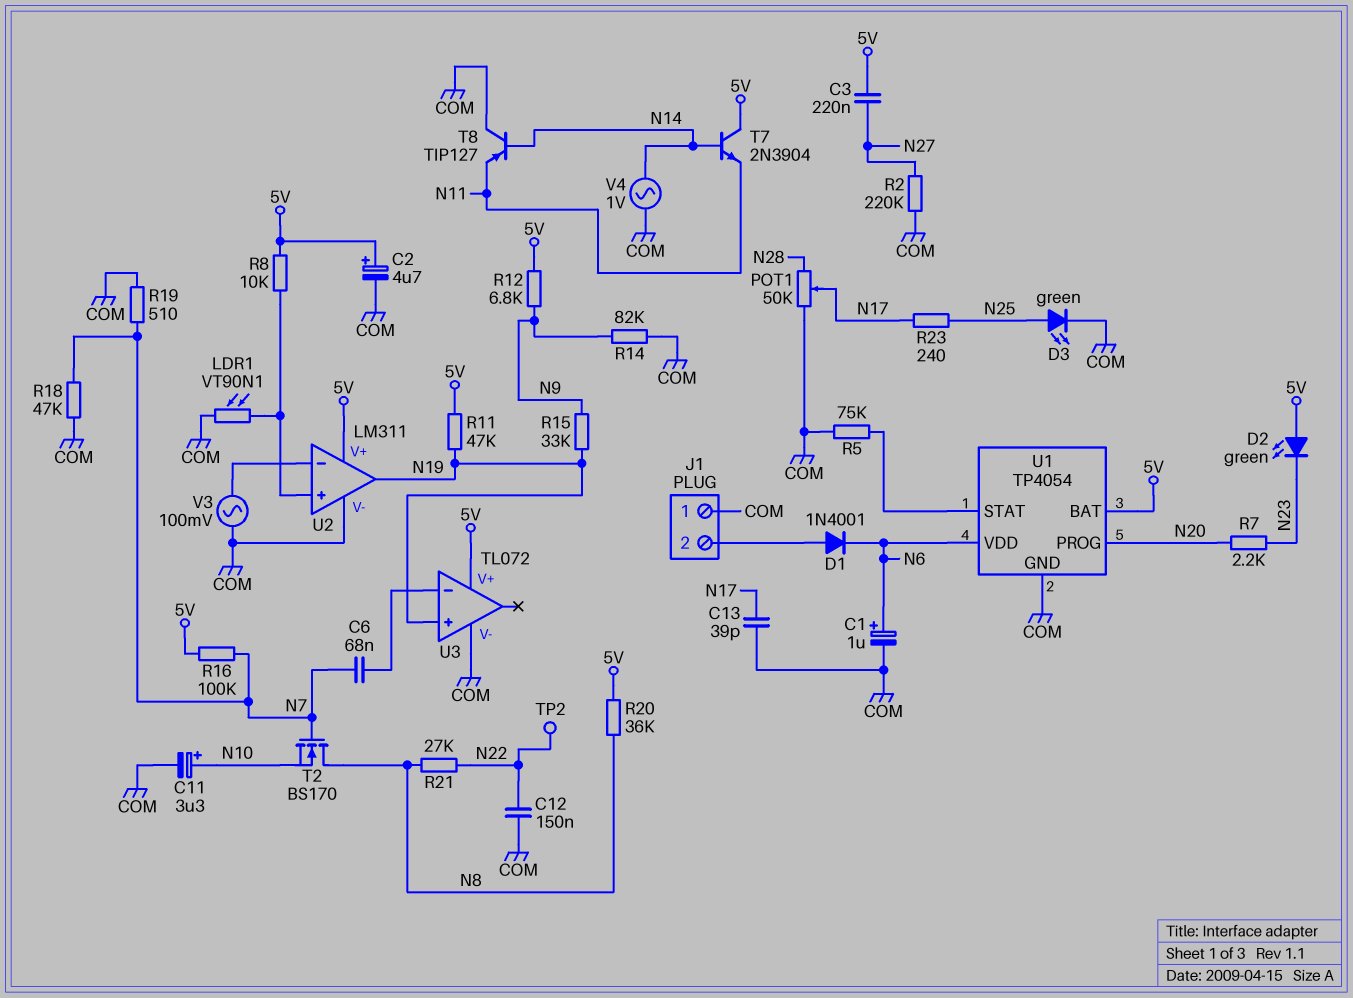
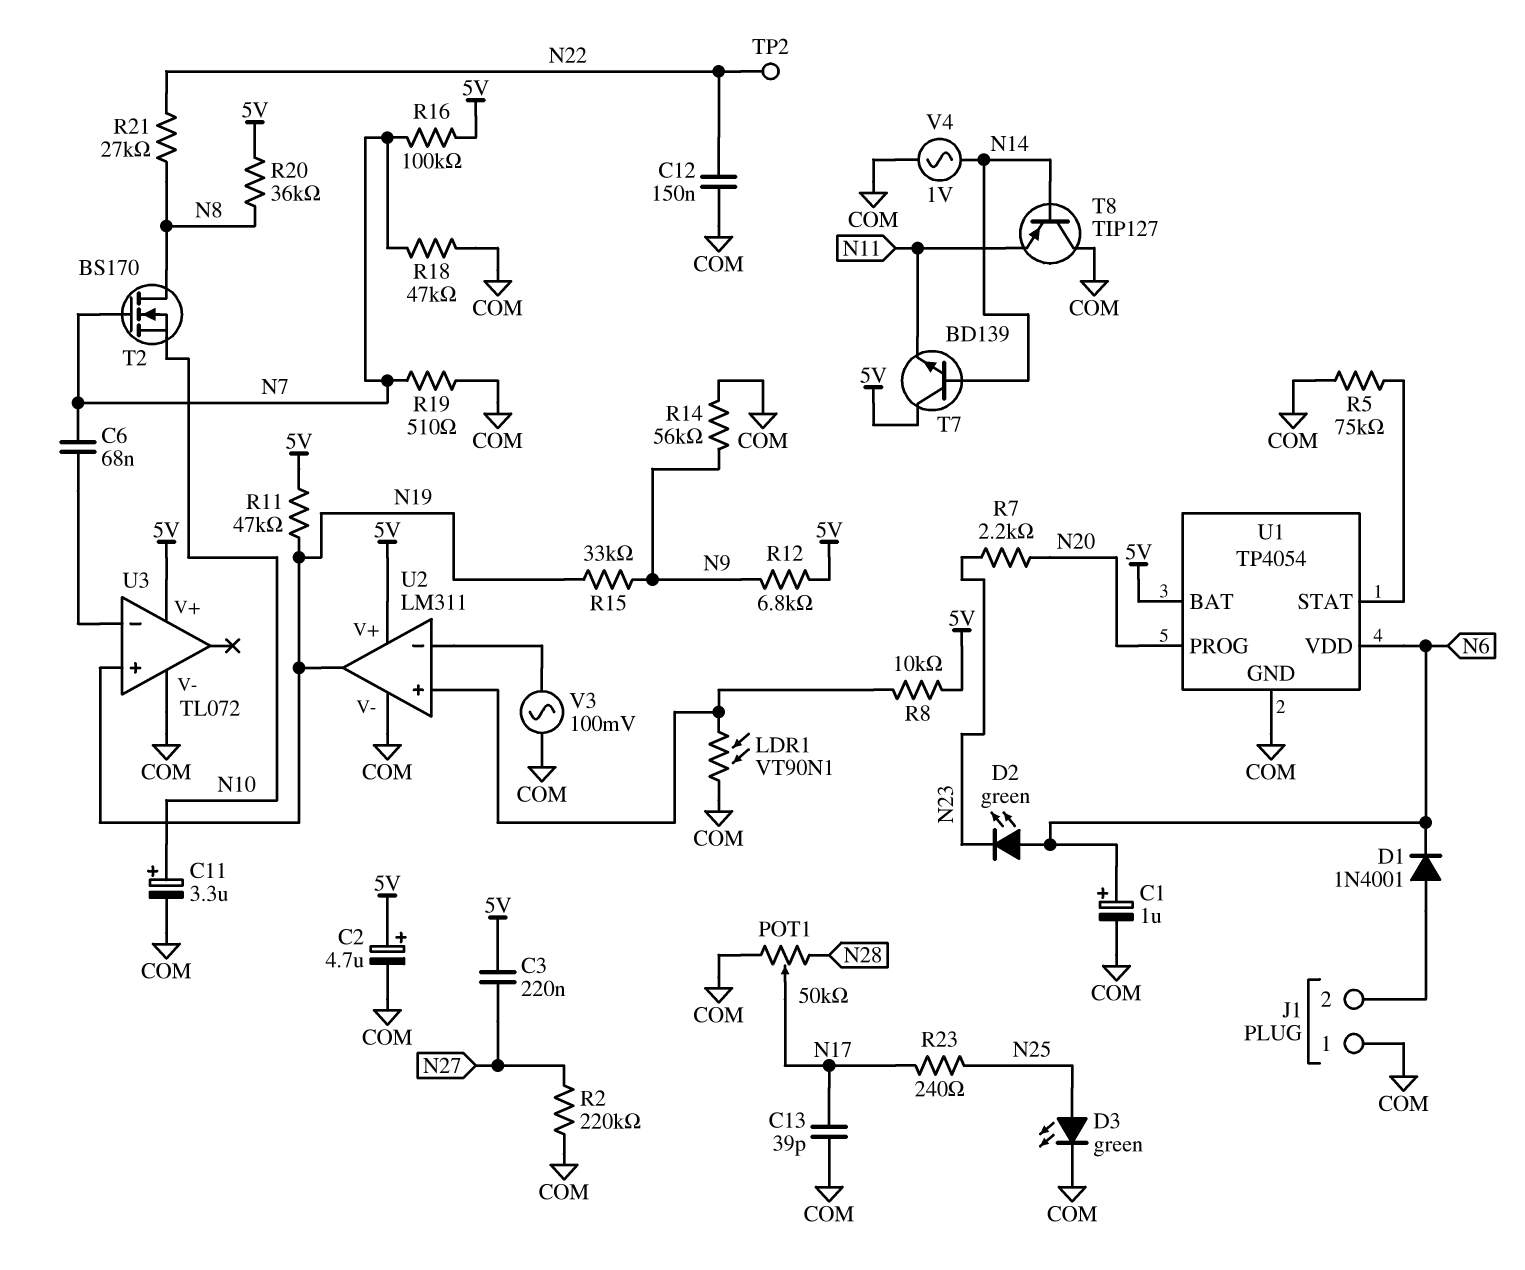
D2: LED green (A 5V, K N23) -> LED green (A N6, K N23)
R14: 82k (COM, N9) -> 56k (COM, N9)
T7: NPN 2N3904 (B N14, C 5V, E N11) -> NPN BD139 (B N14, C 5V, E N11)

